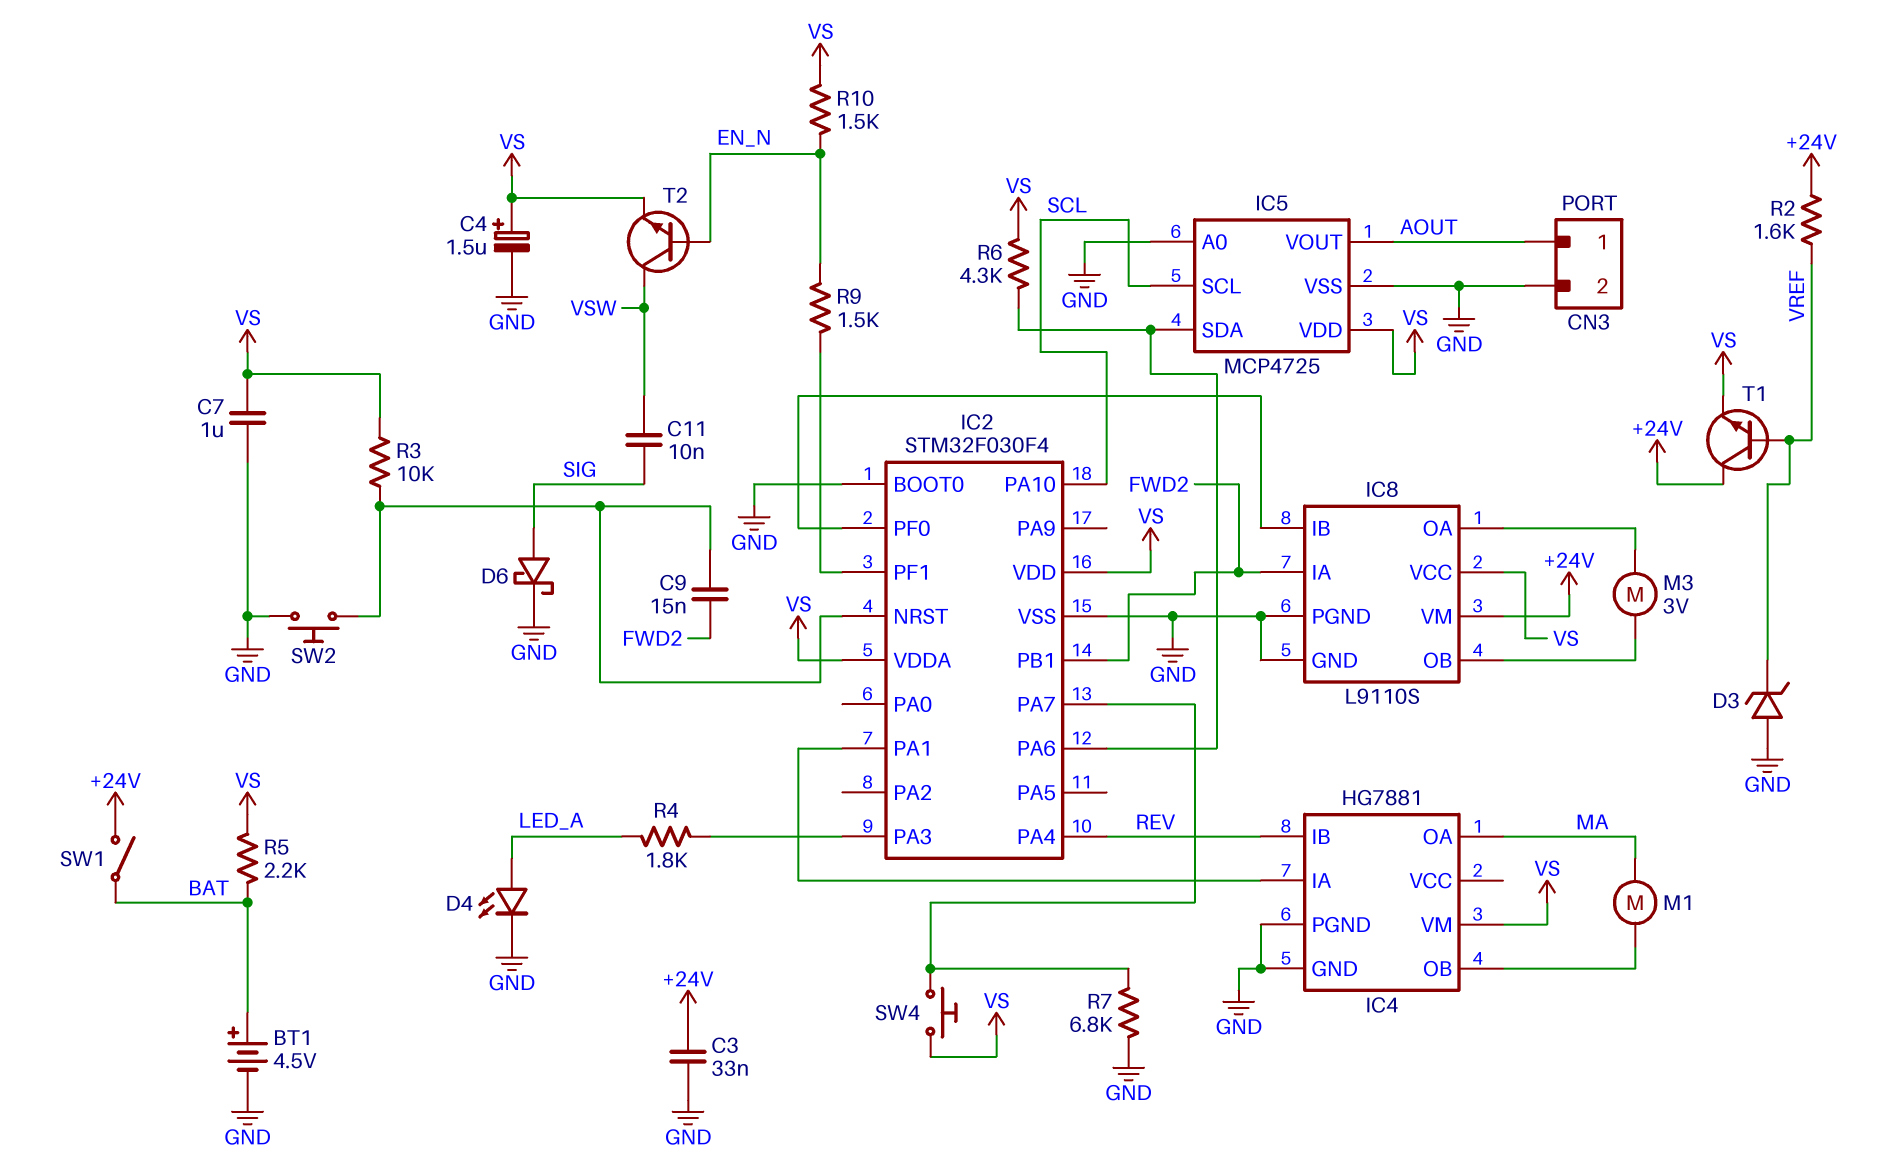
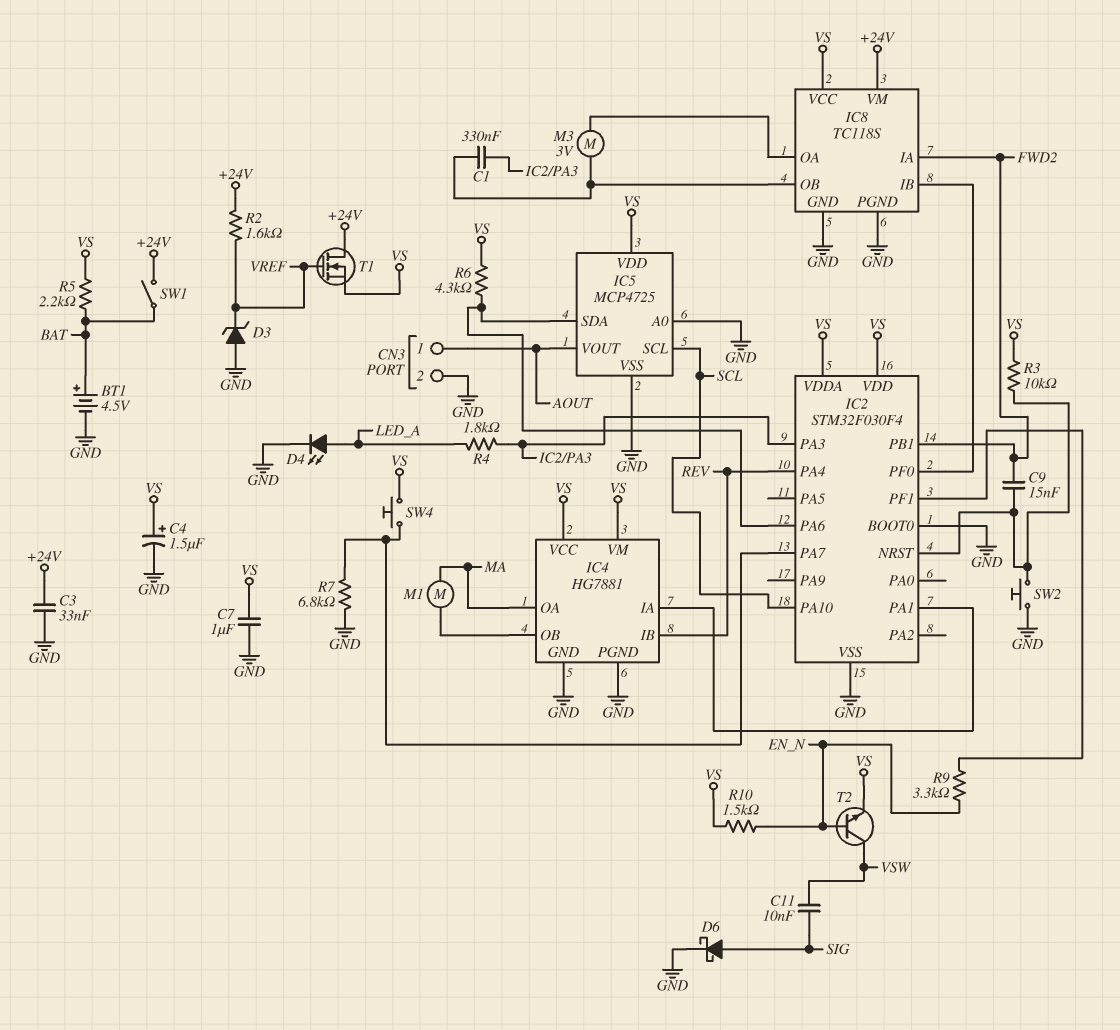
C1: none -> 330nF (IC2/PA3, IC8/OB)
IC4 pin VCC: none -> VS
IC8: L9110S -> TC118S
R9: 1.5k (EN_N, IC2/PF1) -> 3.3k (EN_N, IC2/PF1)
T1: NPN (B VREF, C +24V, E VS) -> NMOS (G VREF, D +24V, S VS)

